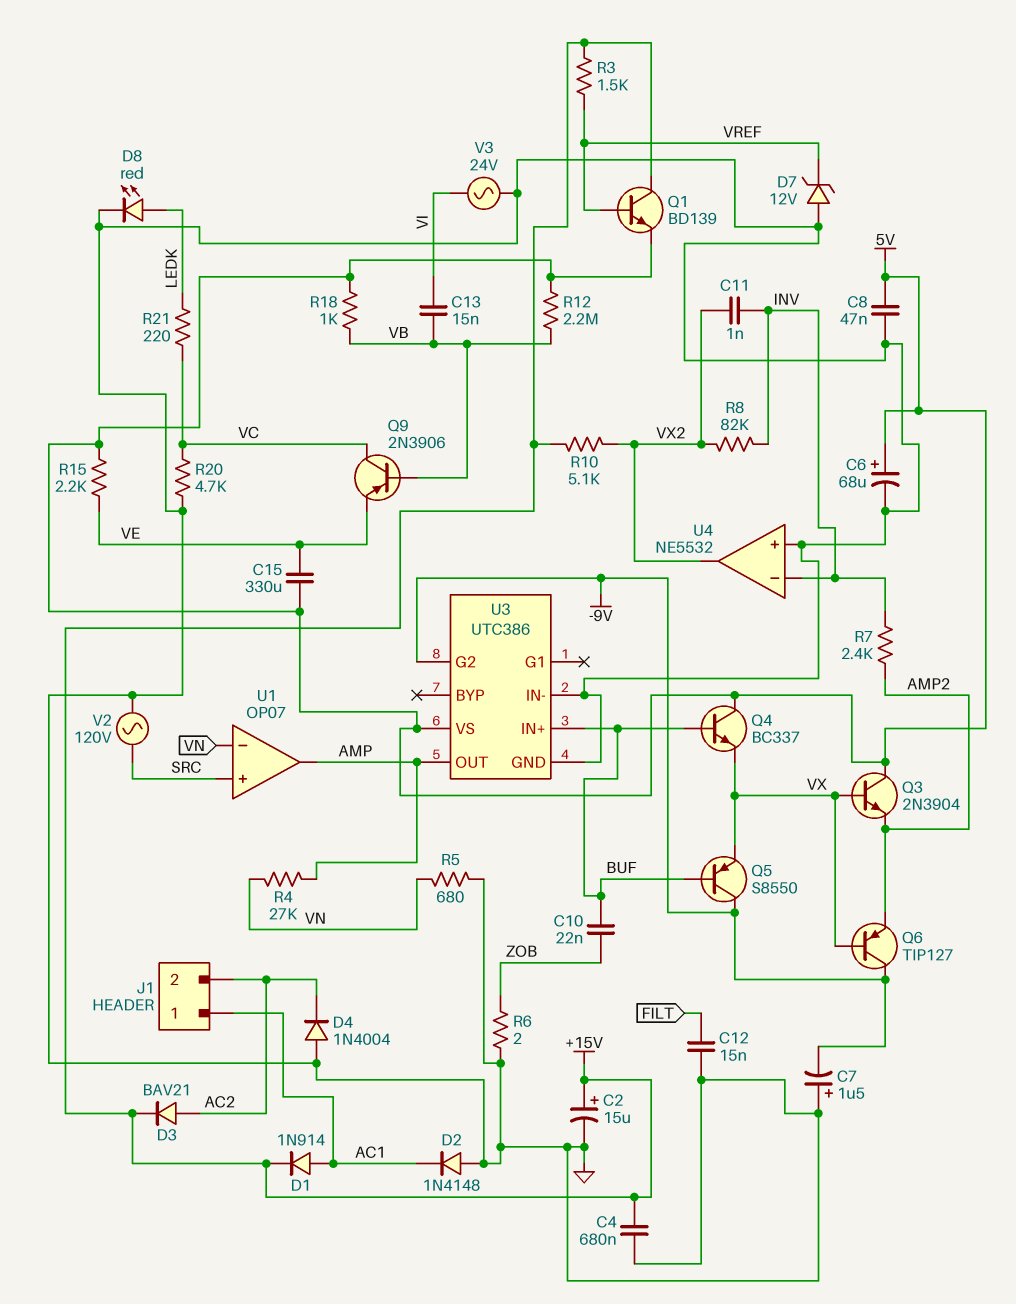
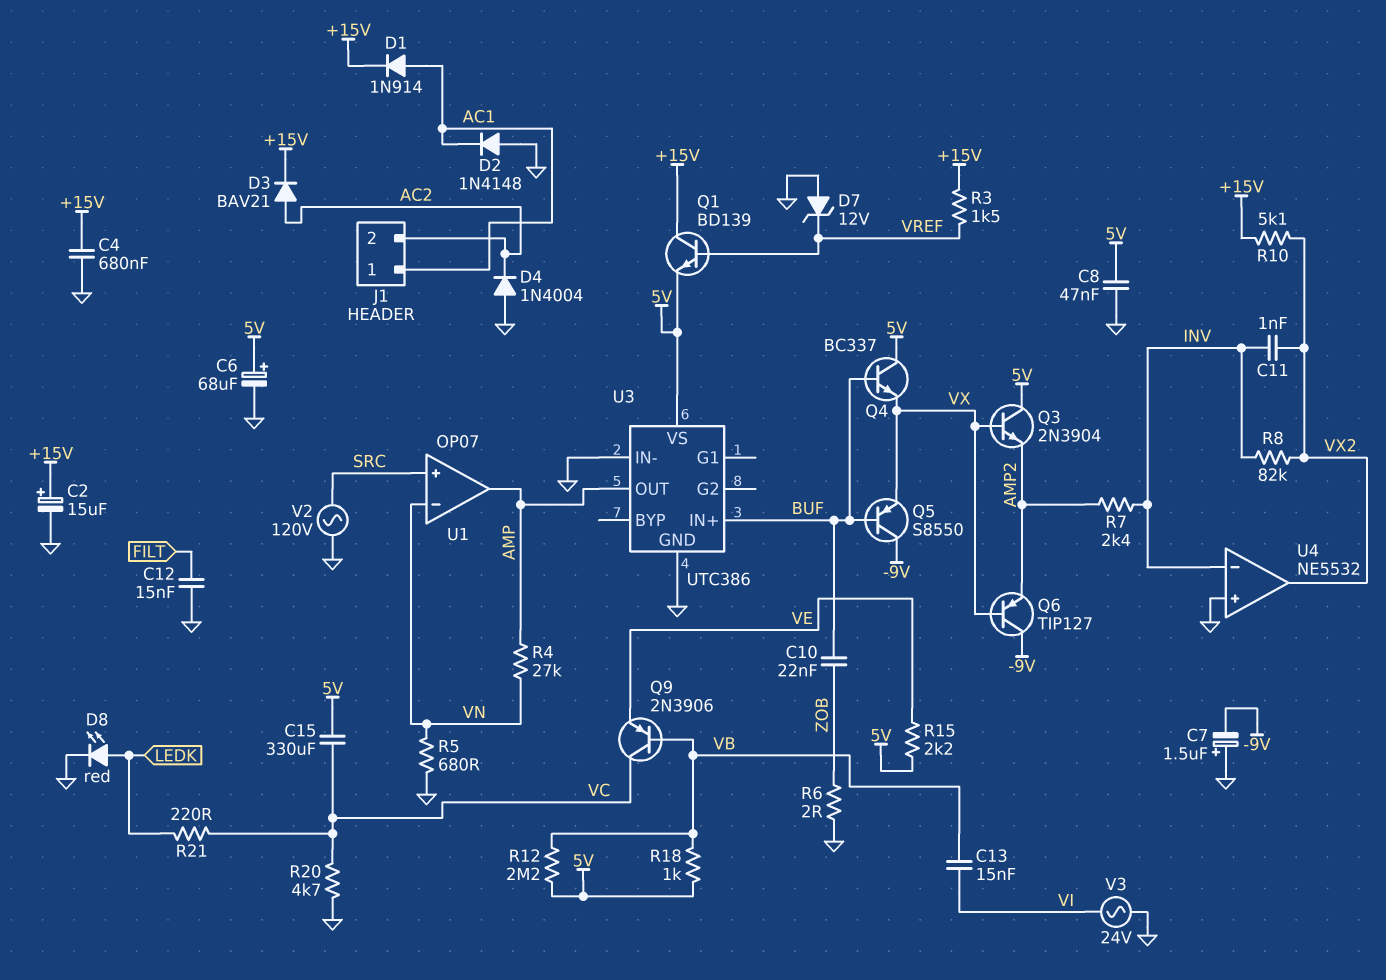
C15: 330uF (5V, VE) -> 330uF (5V, VC)
U3 pin G2: -9V -> none

